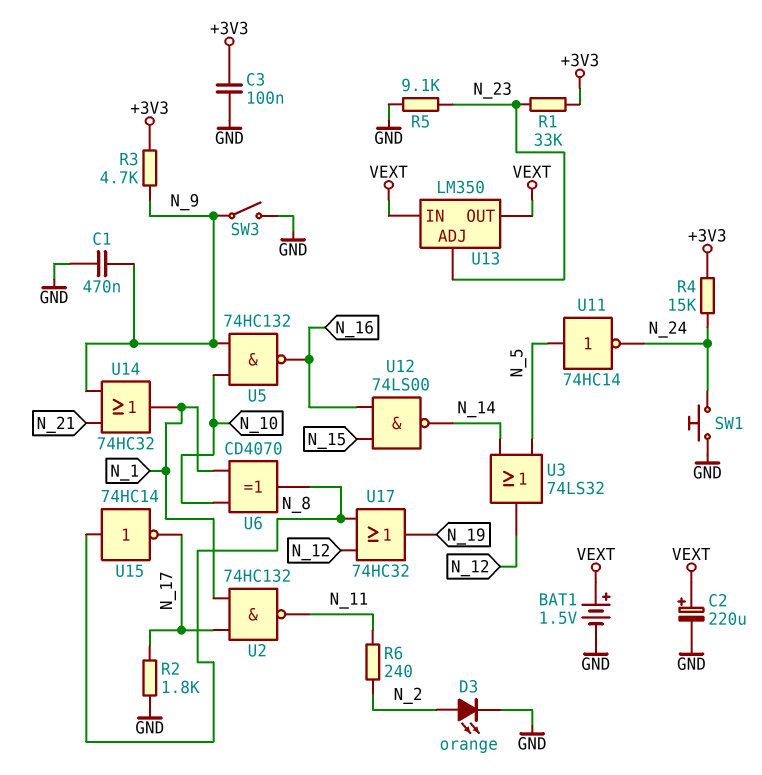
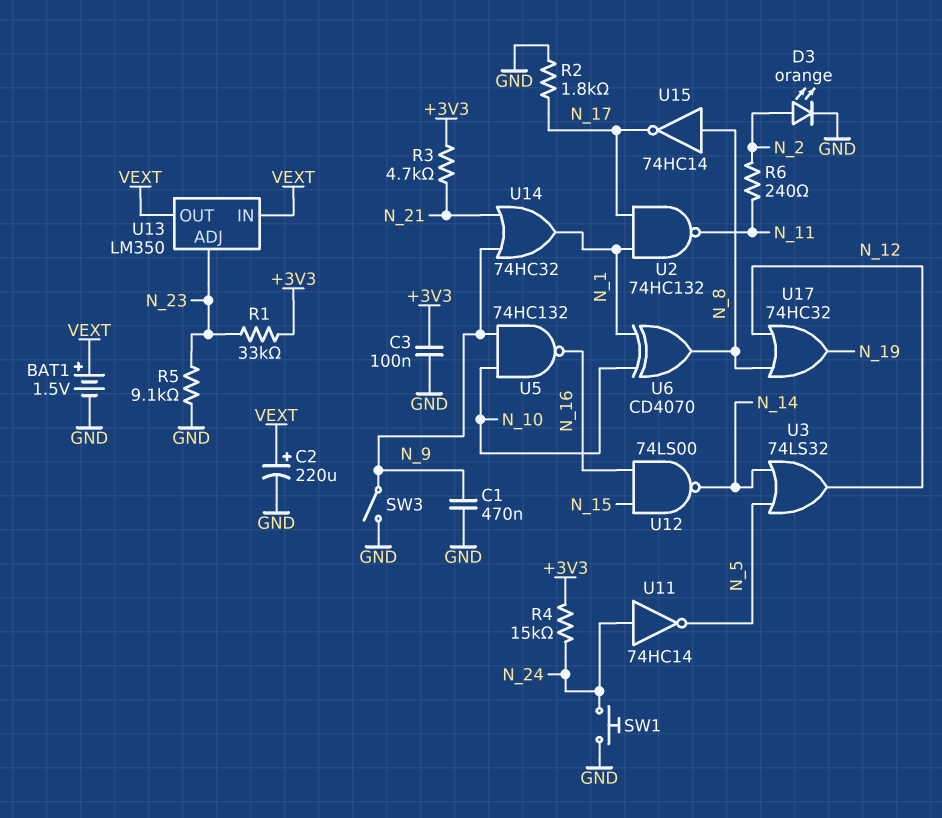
R3: 4.7k (+3V3, N_9) -> 4.7k (+3V3, N_21)
U11: NOT 74HC14 (in N_5, out N_24) -> NOT 74HC14 (in N_24, out N_5)

